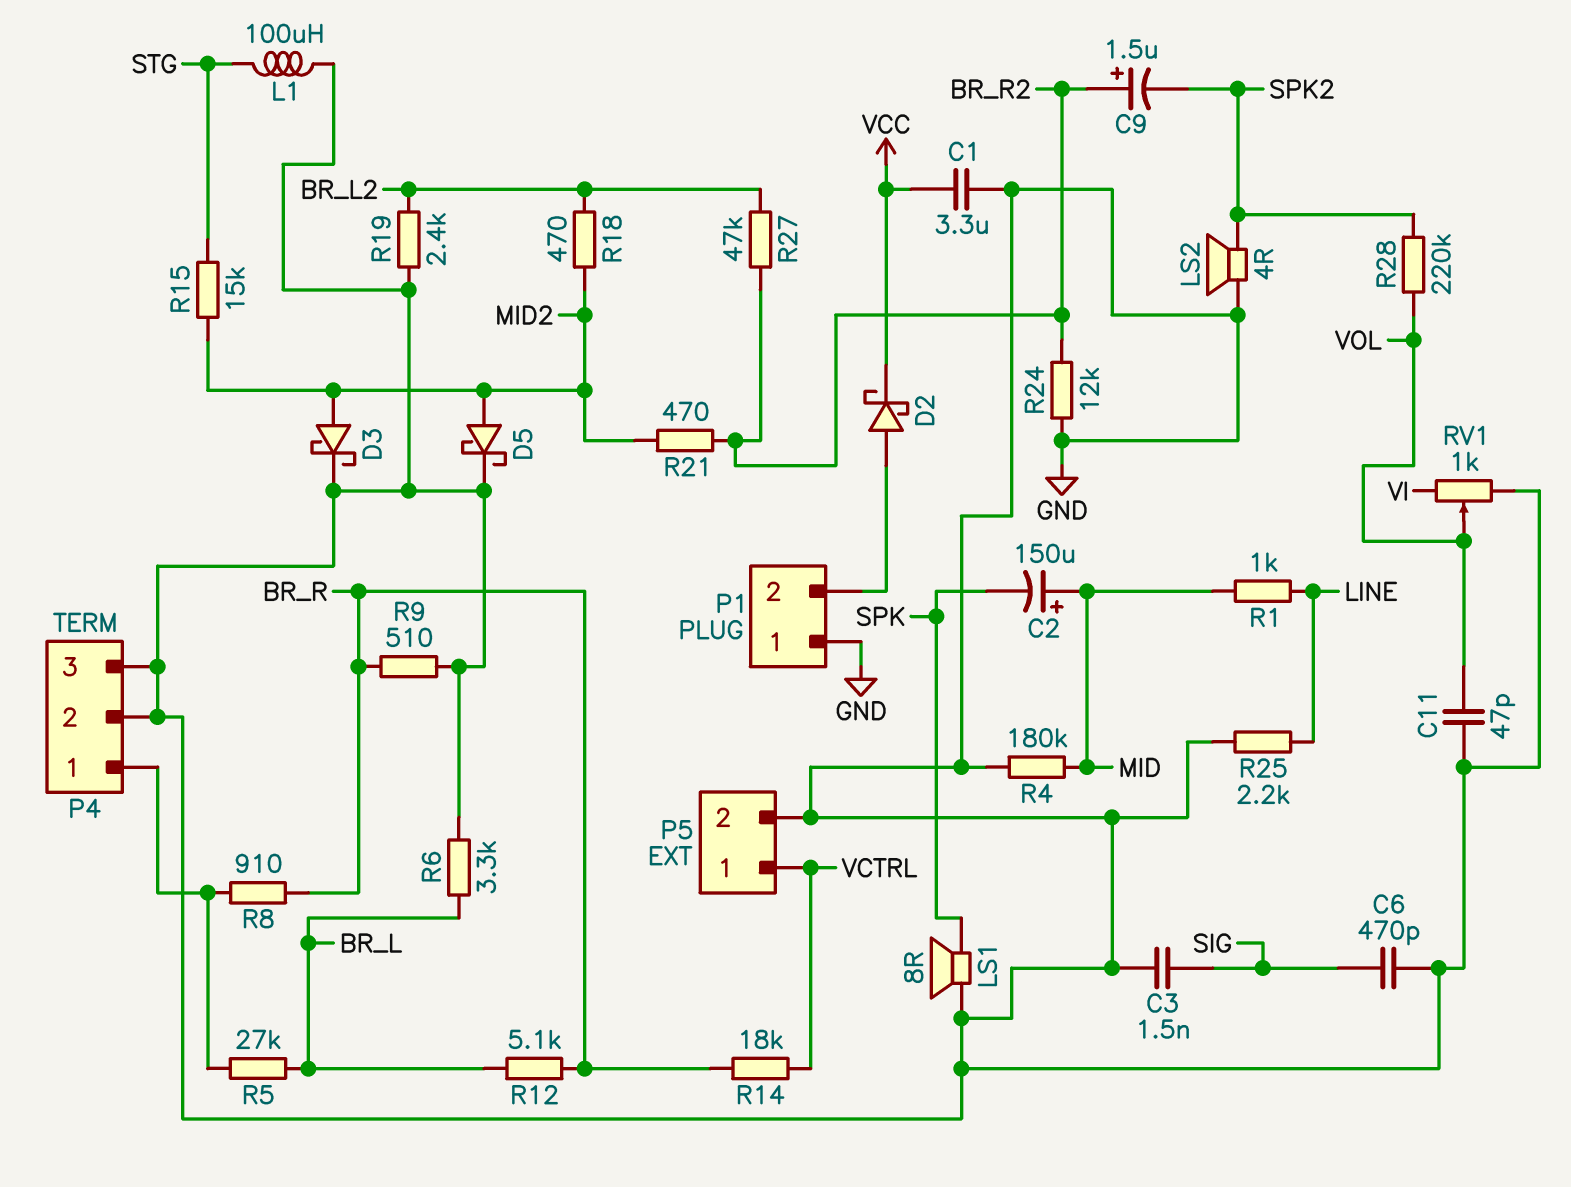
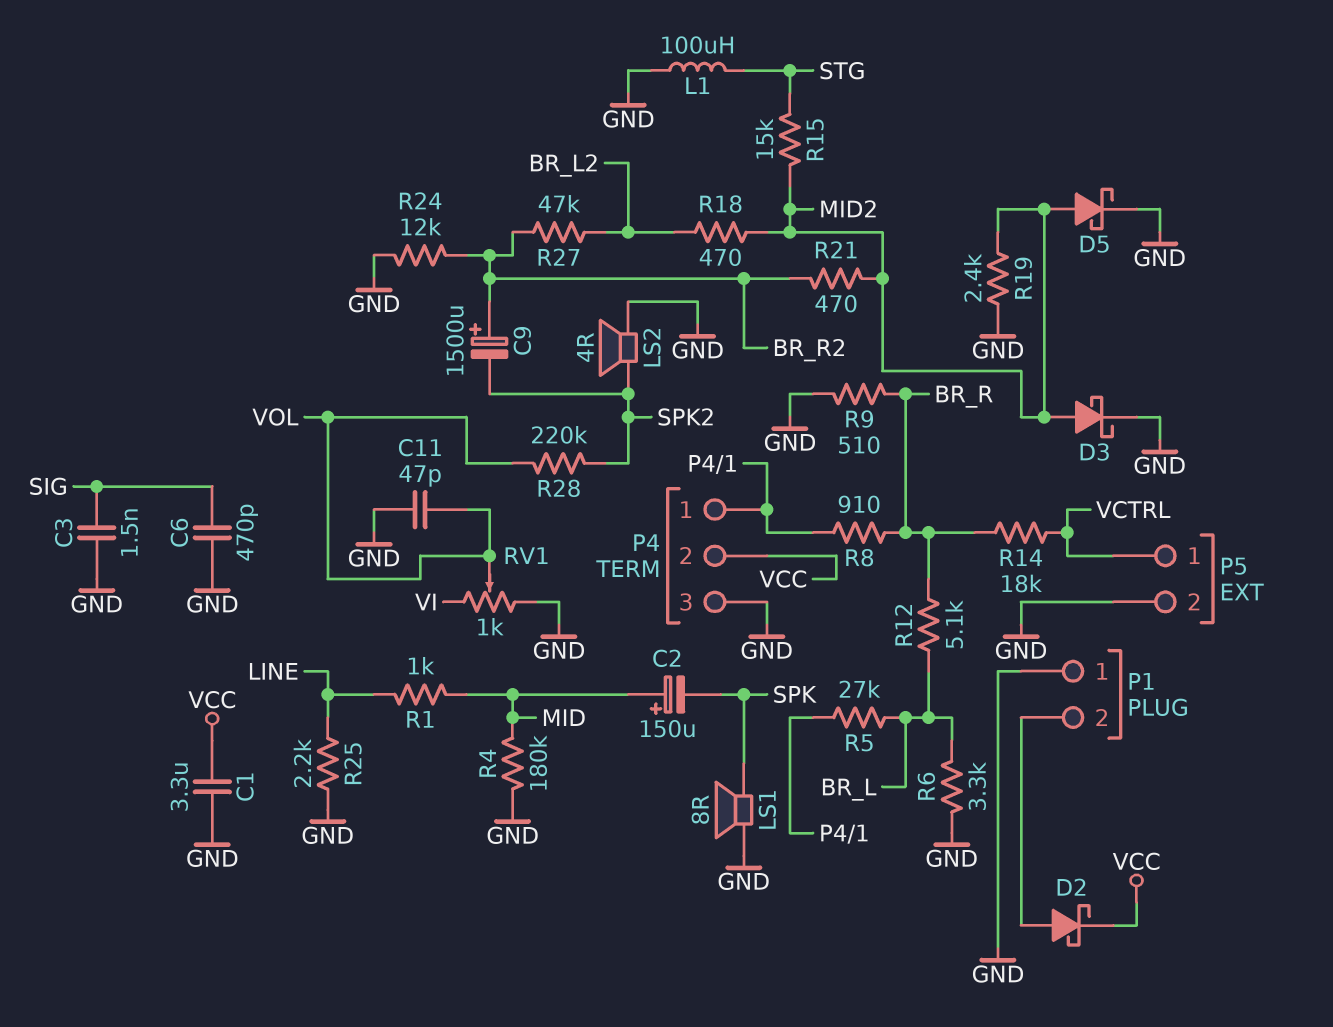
C9: 1.5uF (plus BR_R2, minus SPK2) -> 1500uF (plus BR_R2, minus SPK2)
P4 pin 2: GND -> VCC
R19: 2.4k (BR_L2, GND) -> 2.4k (GND, MID2)

